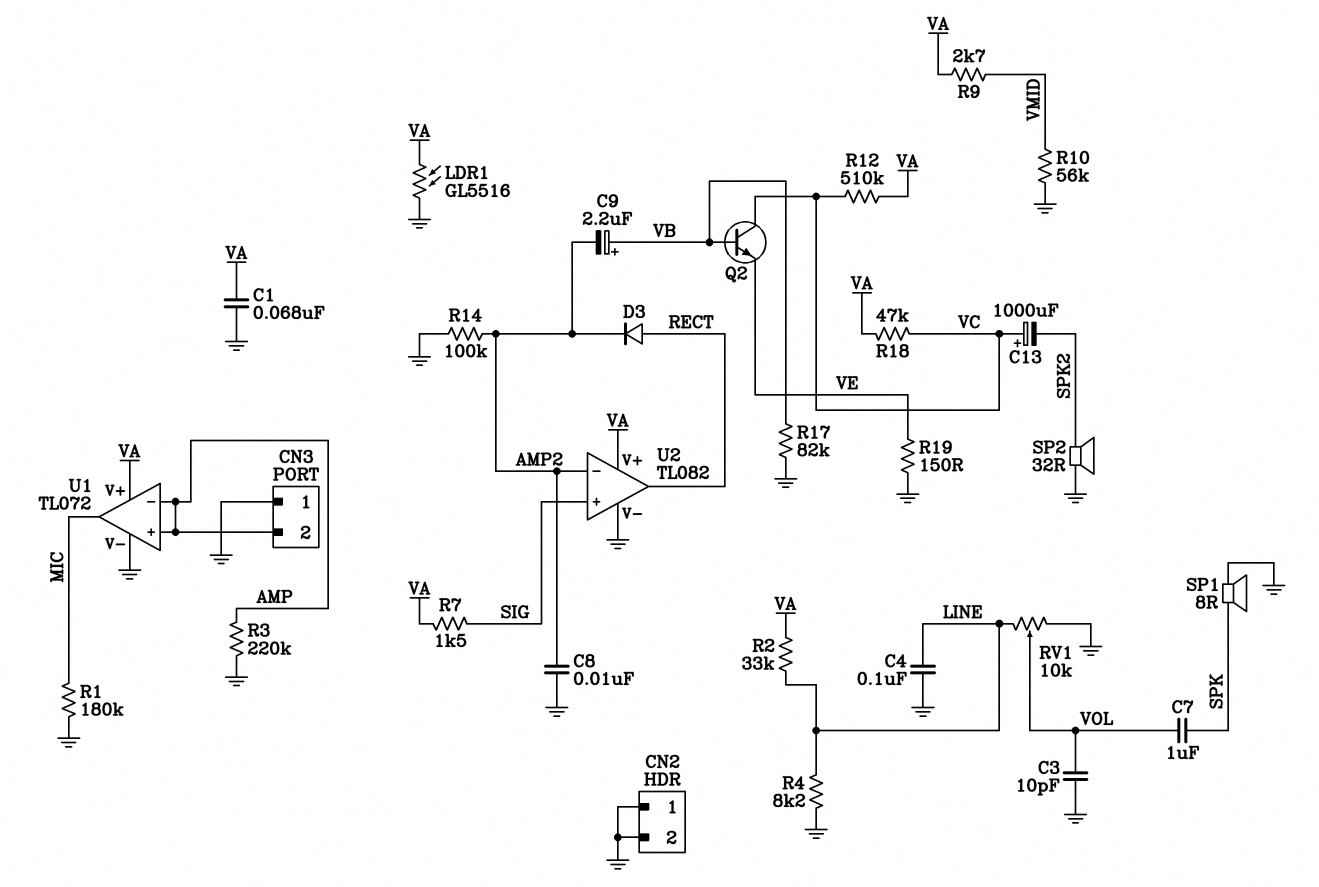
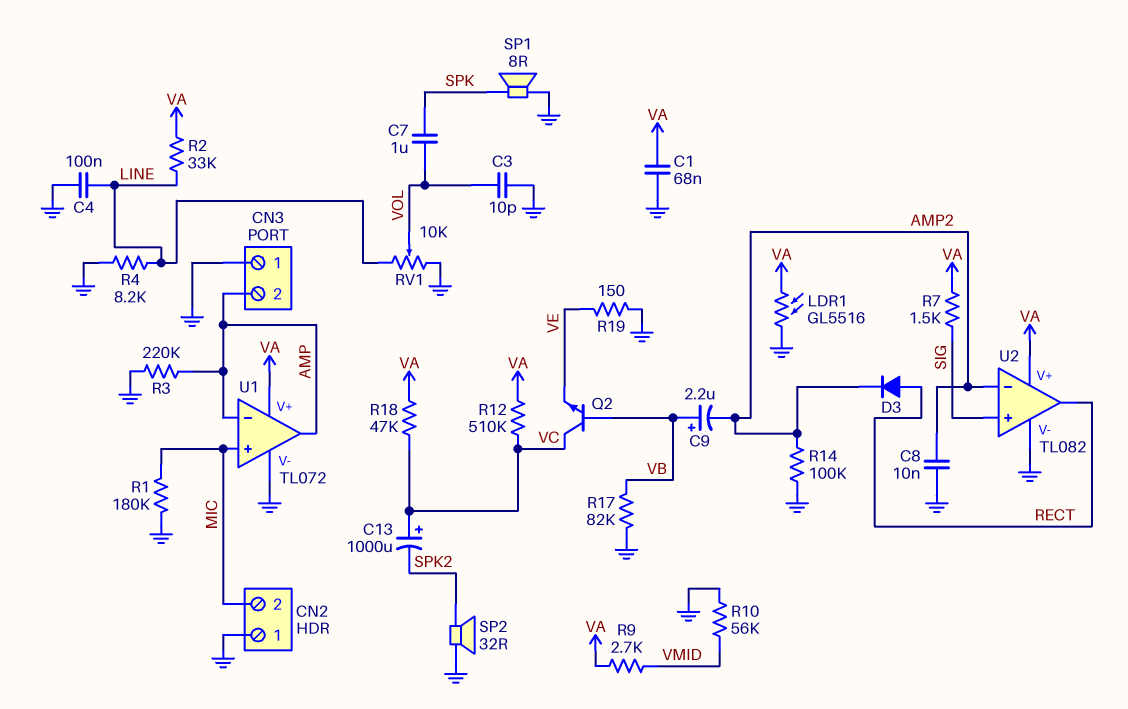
CN2 pin 2: GND -> MIC
U1 pin in+: AMP -> MIC
U1 pin out: MIC -> AMP

